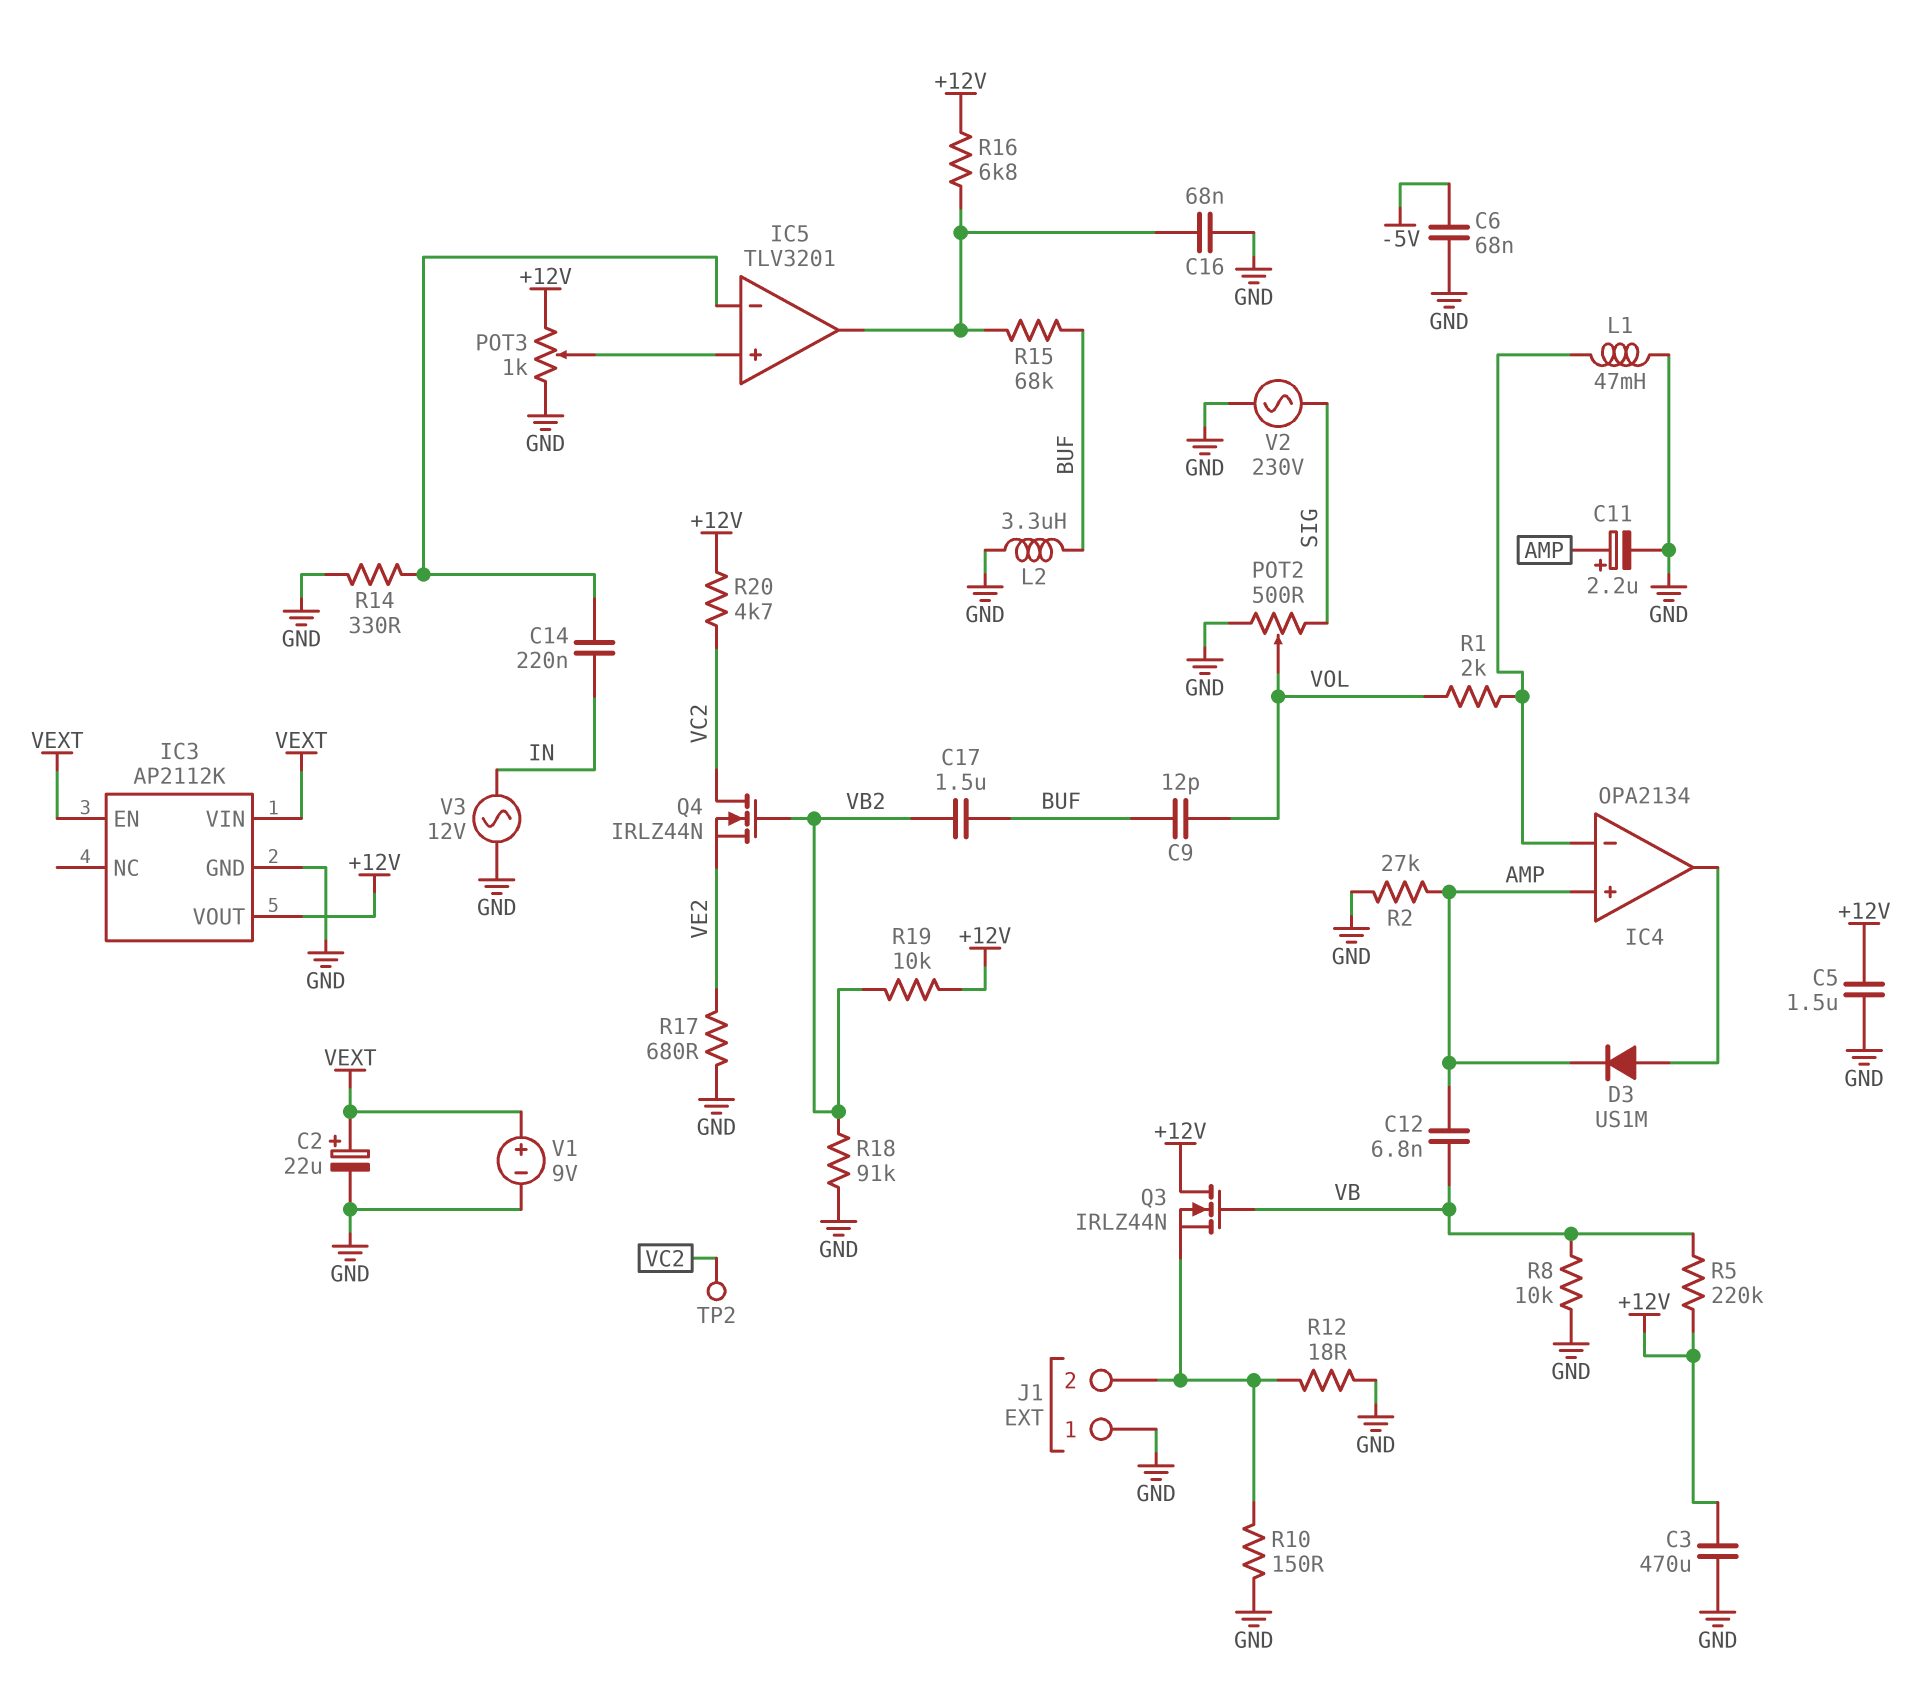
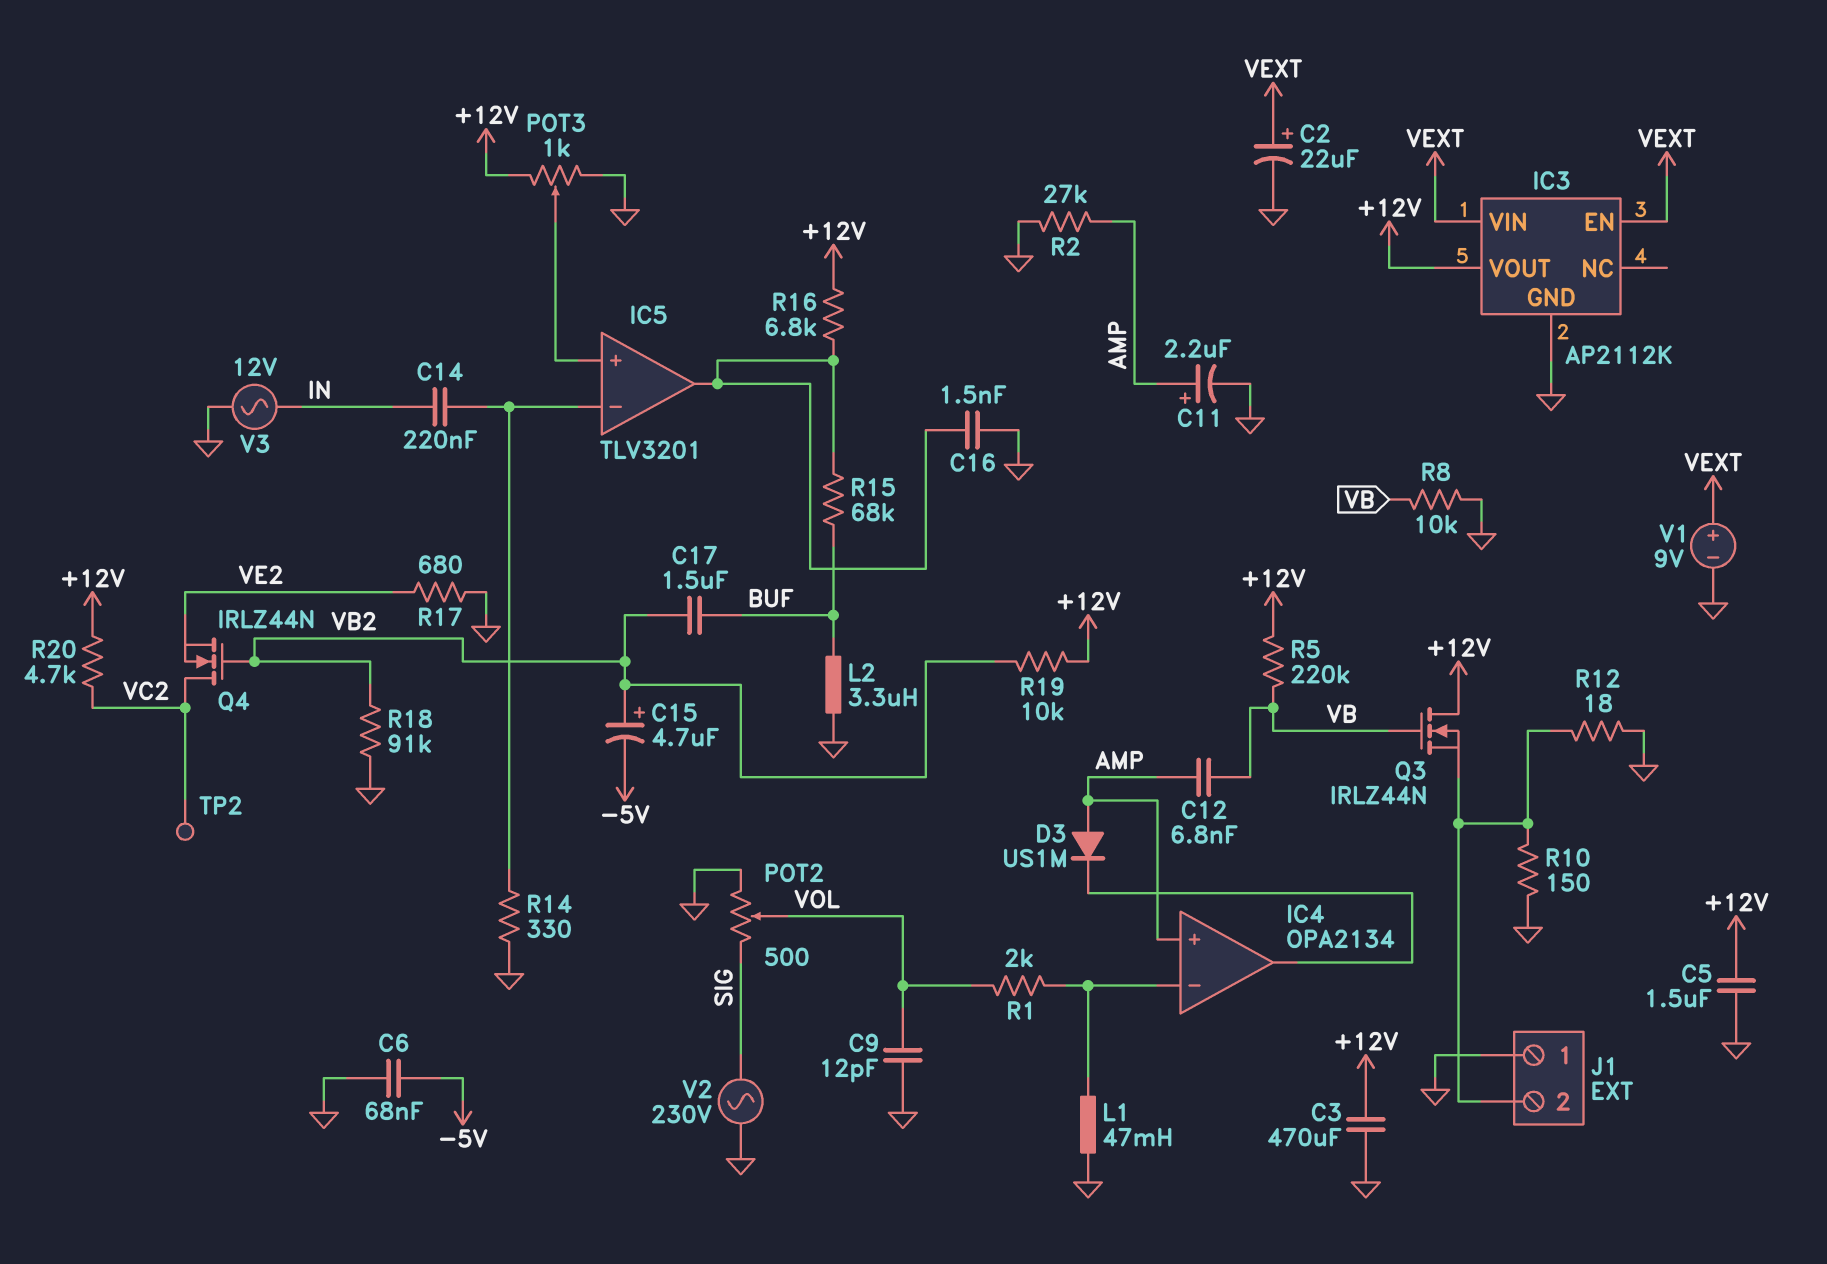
C9: 12pF (BUF, VOL) -> 12pF (GND, VOL)
C15: none -> 4.7uF (plus VB2, minus -5V)
C16: 68nF (GND, IC5/out) -> 1.5nF (GND, IC5/out)
D3: diode US1M (A IC4/out, K AMP) -> diode US1M (A AMP, K IC4/out)

